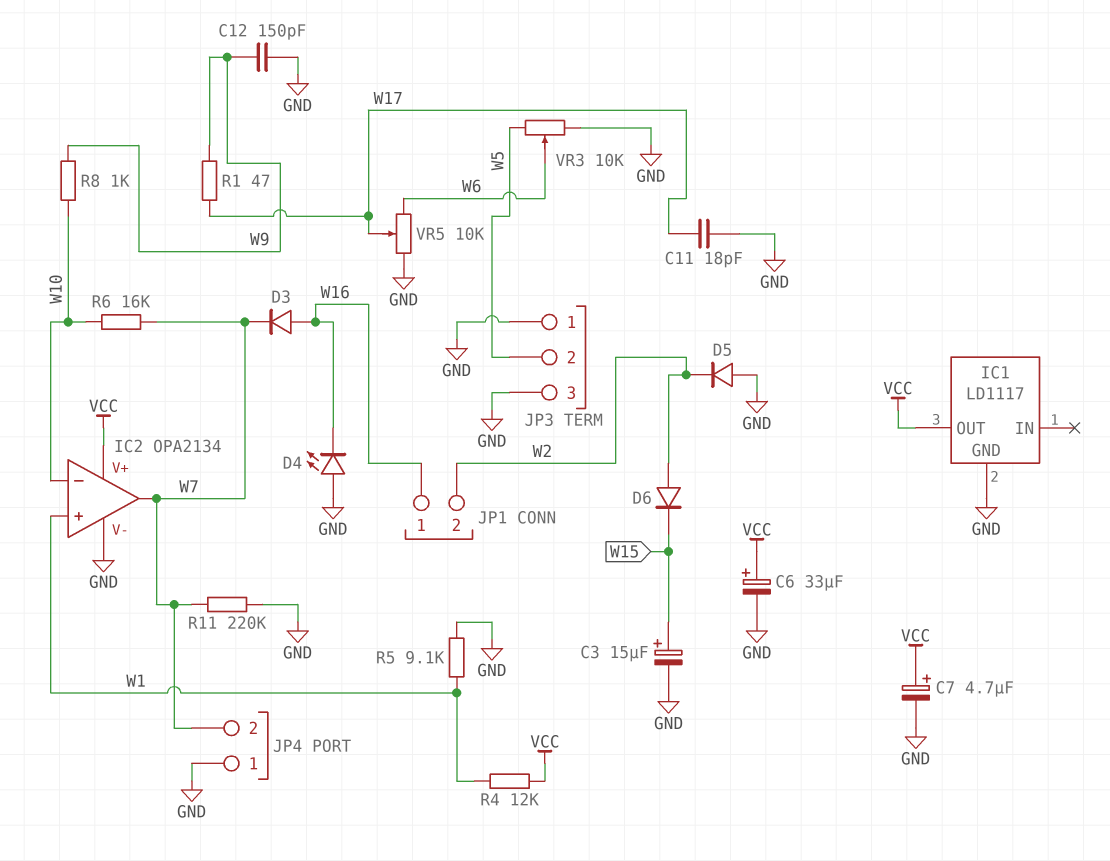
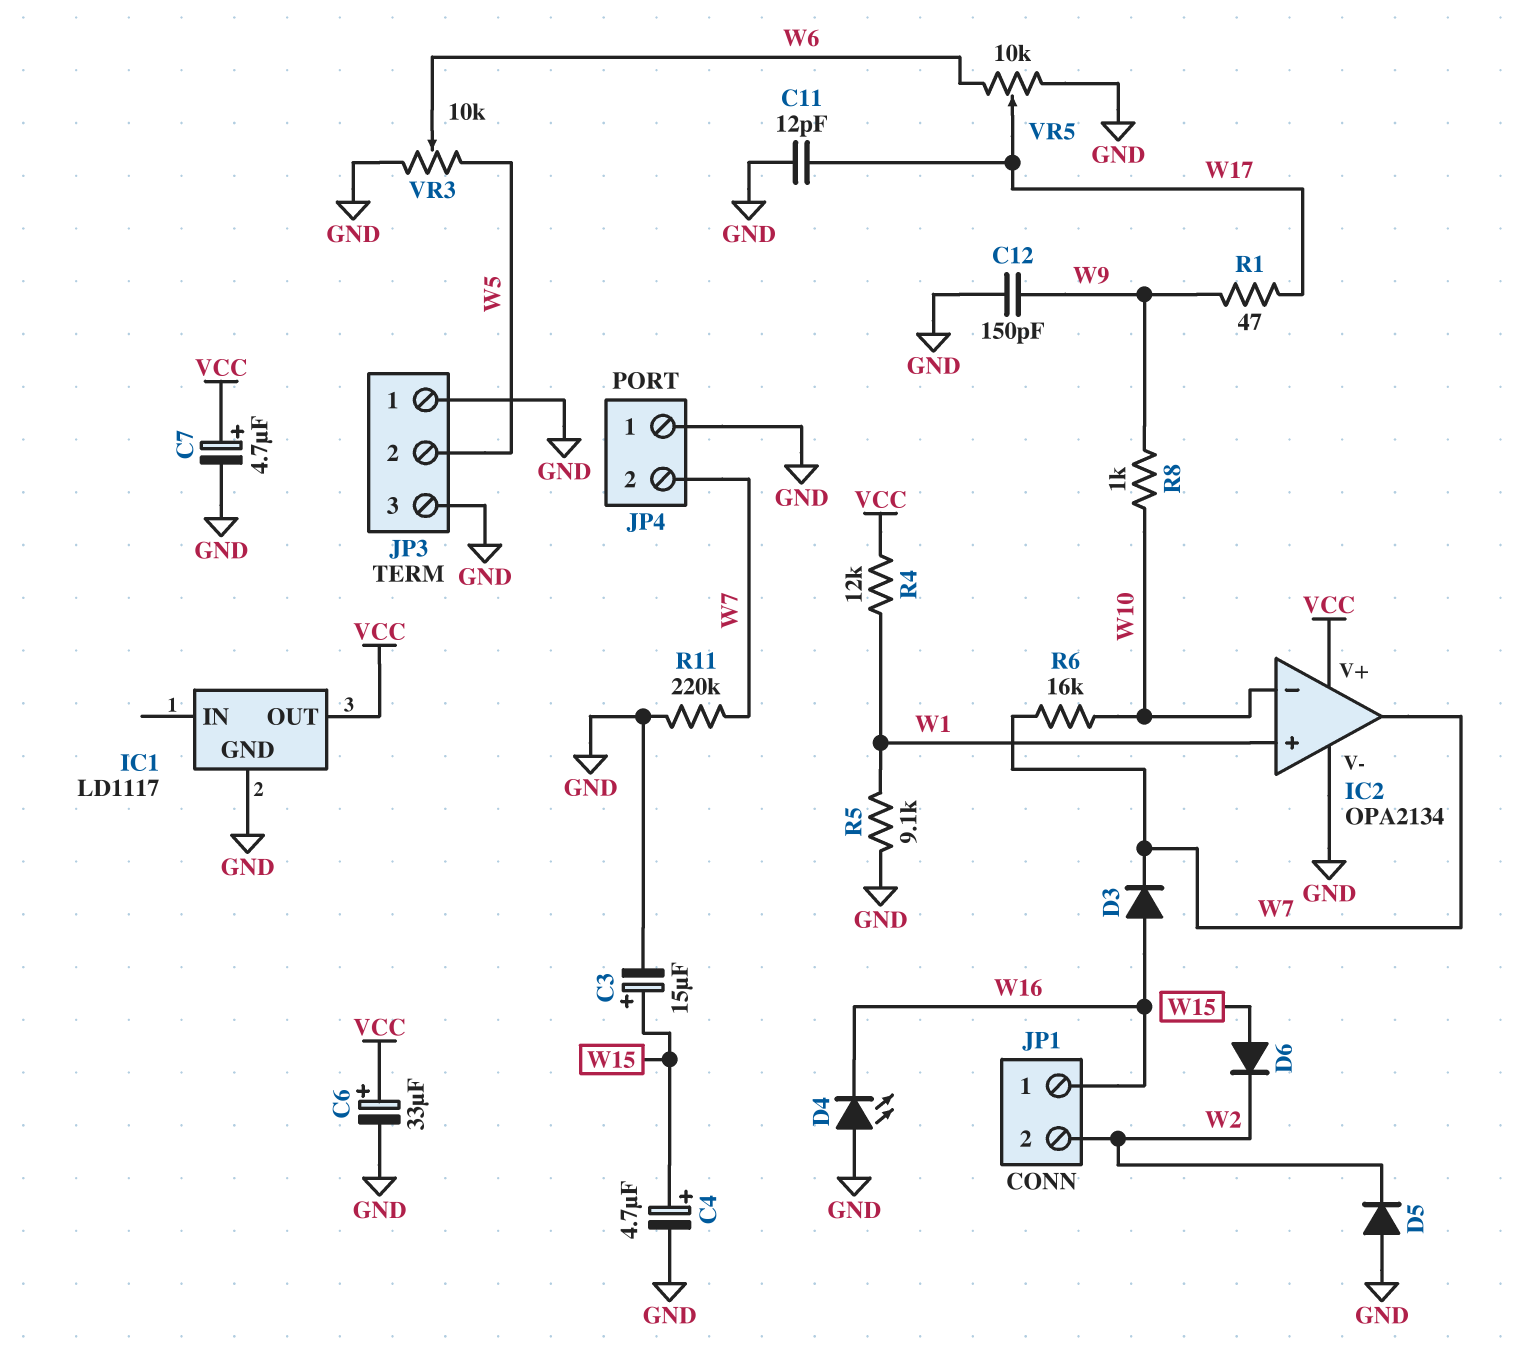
C4: none -> 4.7uF (plus W15, minus GND)
C11: 18pF (GND, W17) -> 12pF (GND, W17)
D6: diode (A W2, K W15) -> diode (A W15, K W2)

